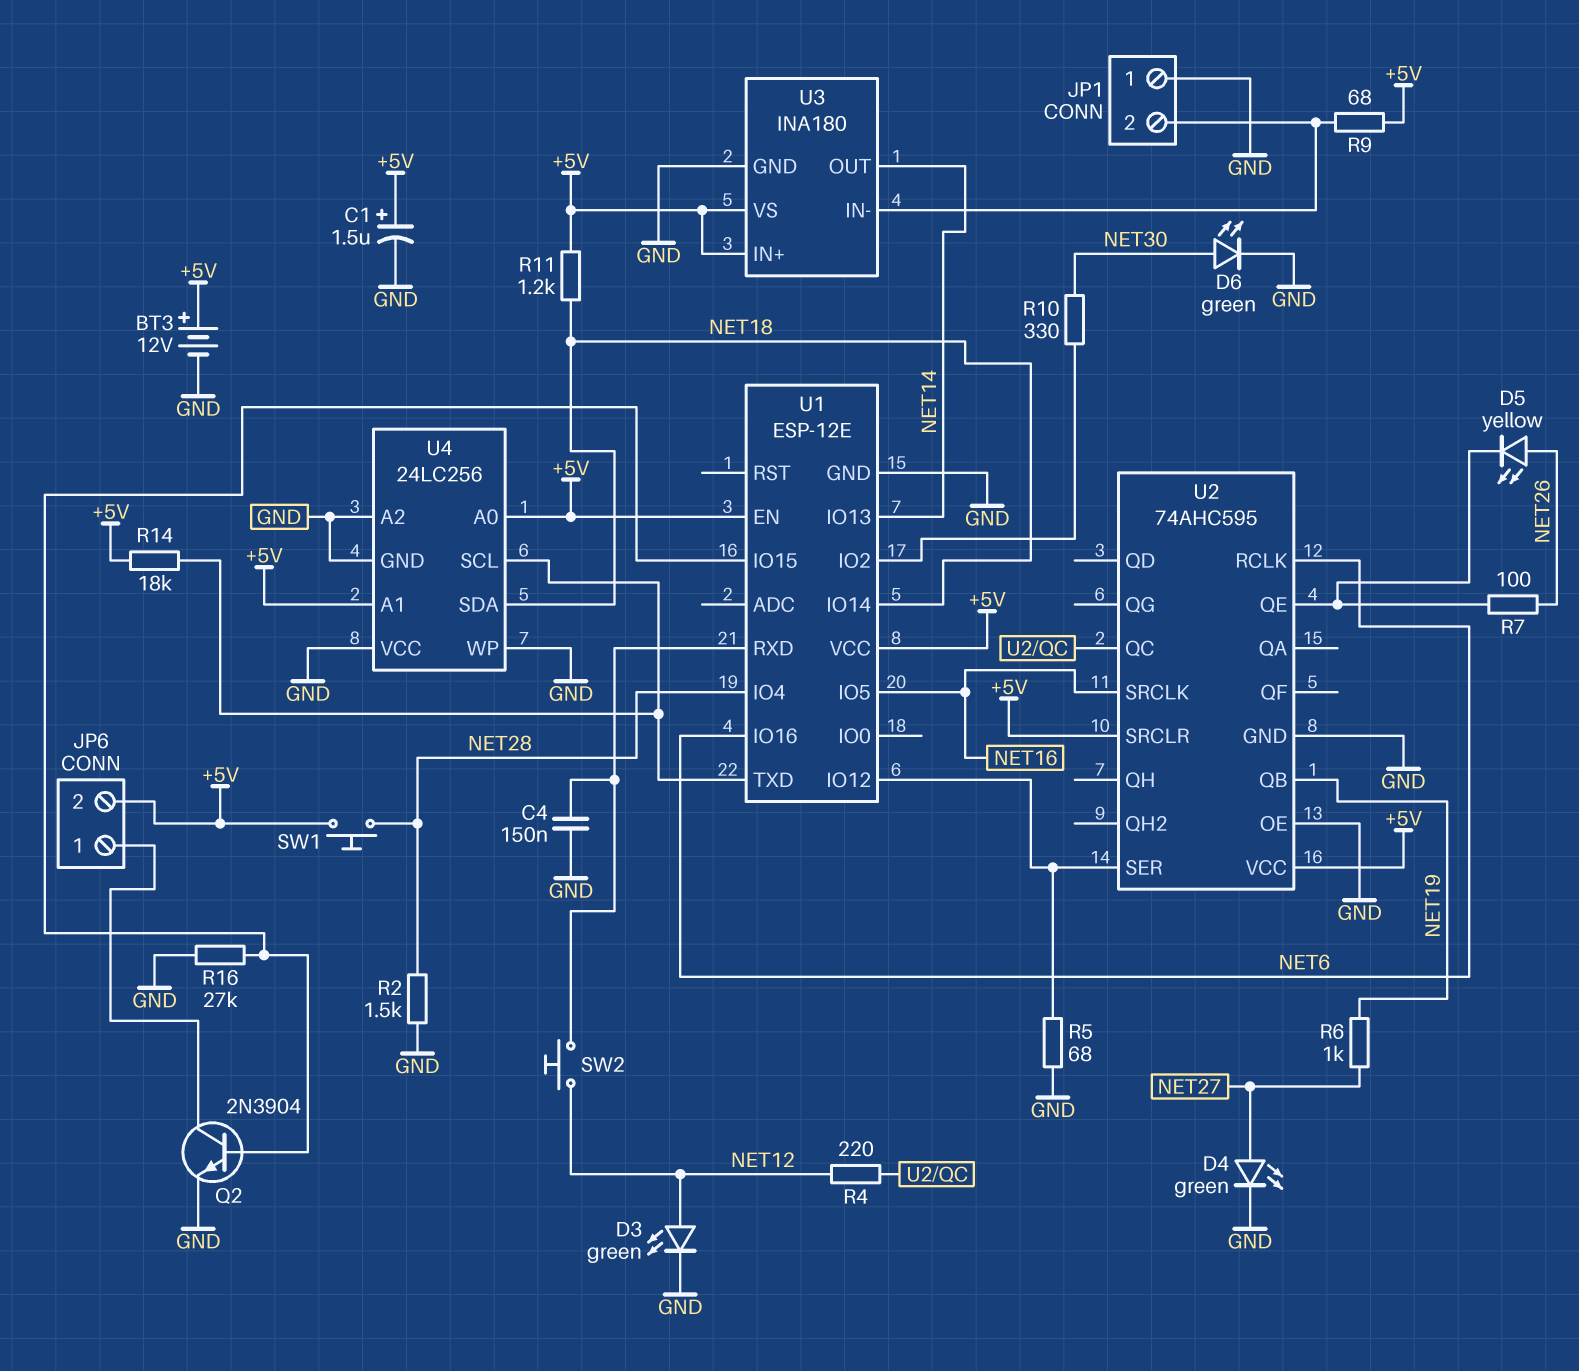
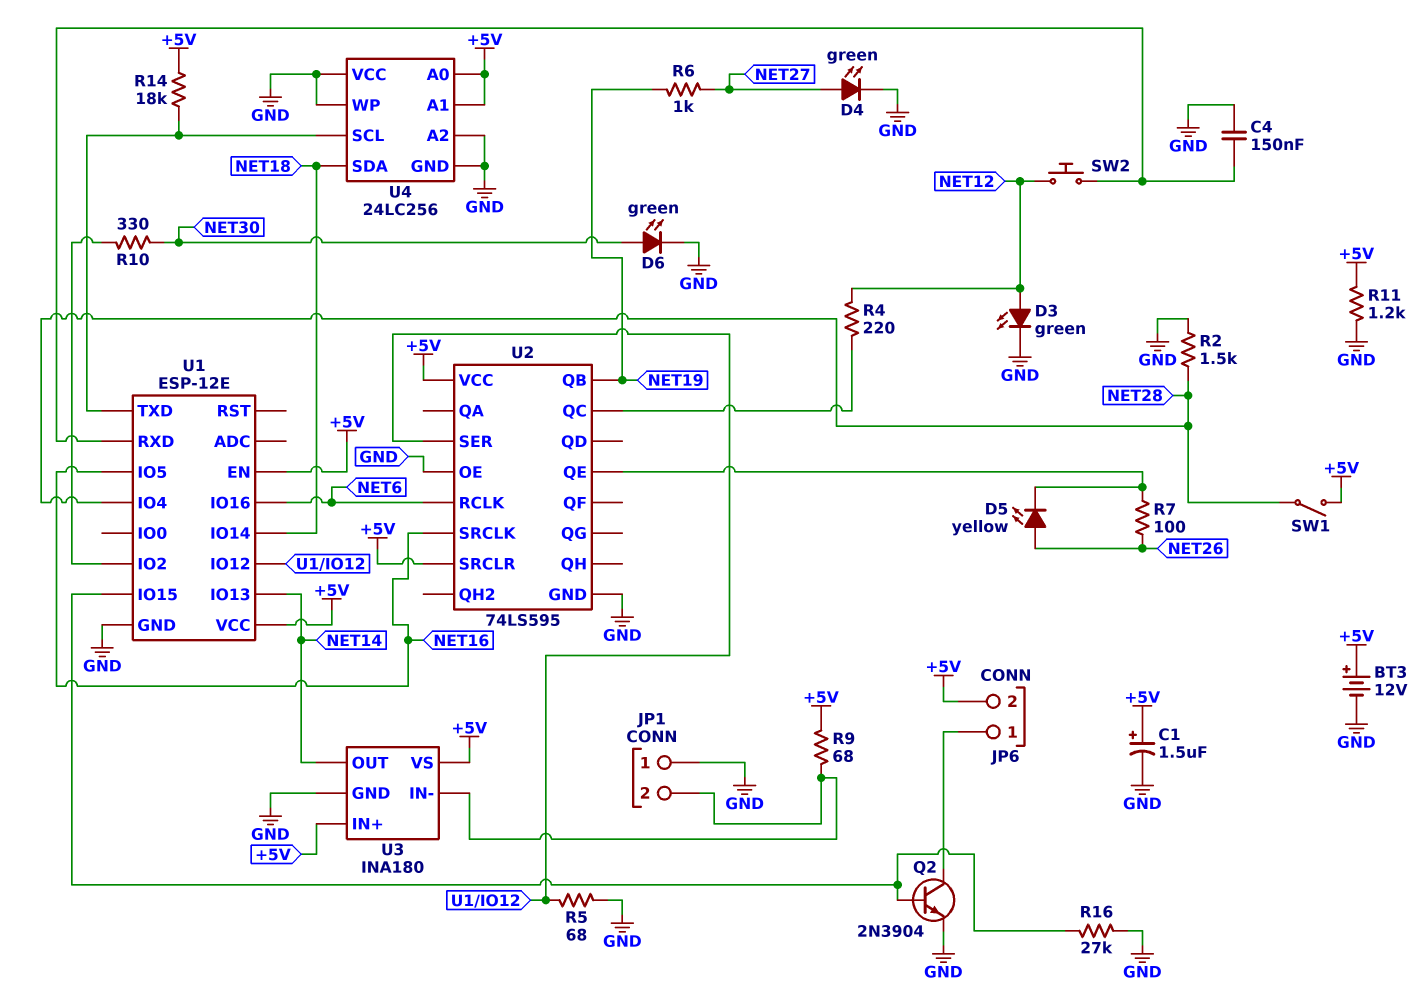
R11: 1.2k (+5V, NET18) -> 1.2k (+5V, GND)
SW1: button (+5V, NET28) -> switch (+5V, NET28)
U2: 74AHC595 -> 74LS595

